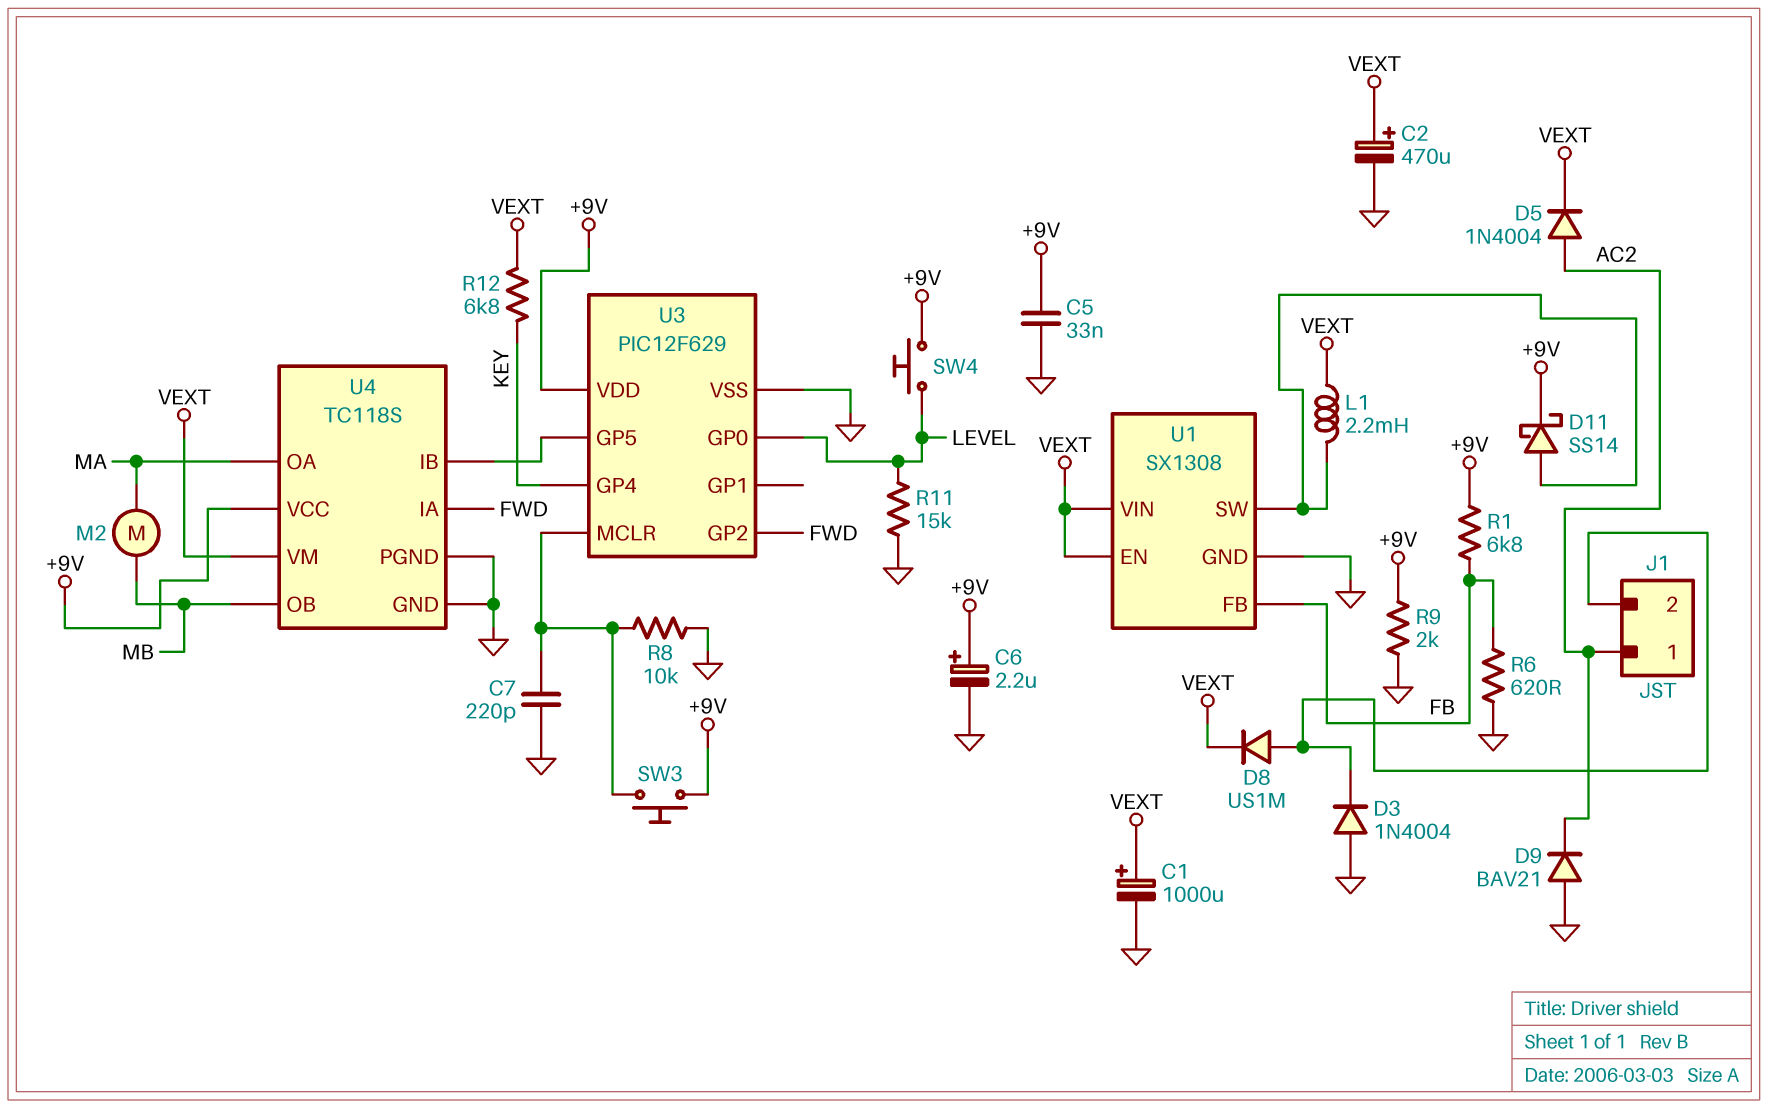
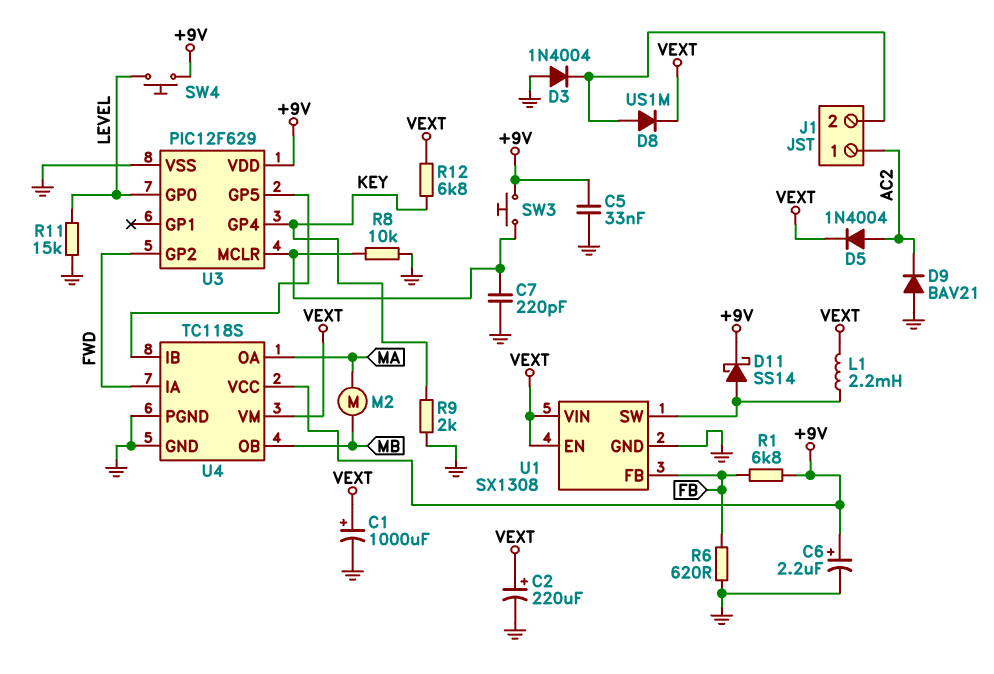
C2: 470uF (plus VEXT, minus GND) -> 220uF (plus VEXT, minus GND)
R9: 2k (+9V, GND) -> 2k (GND, KEY)

